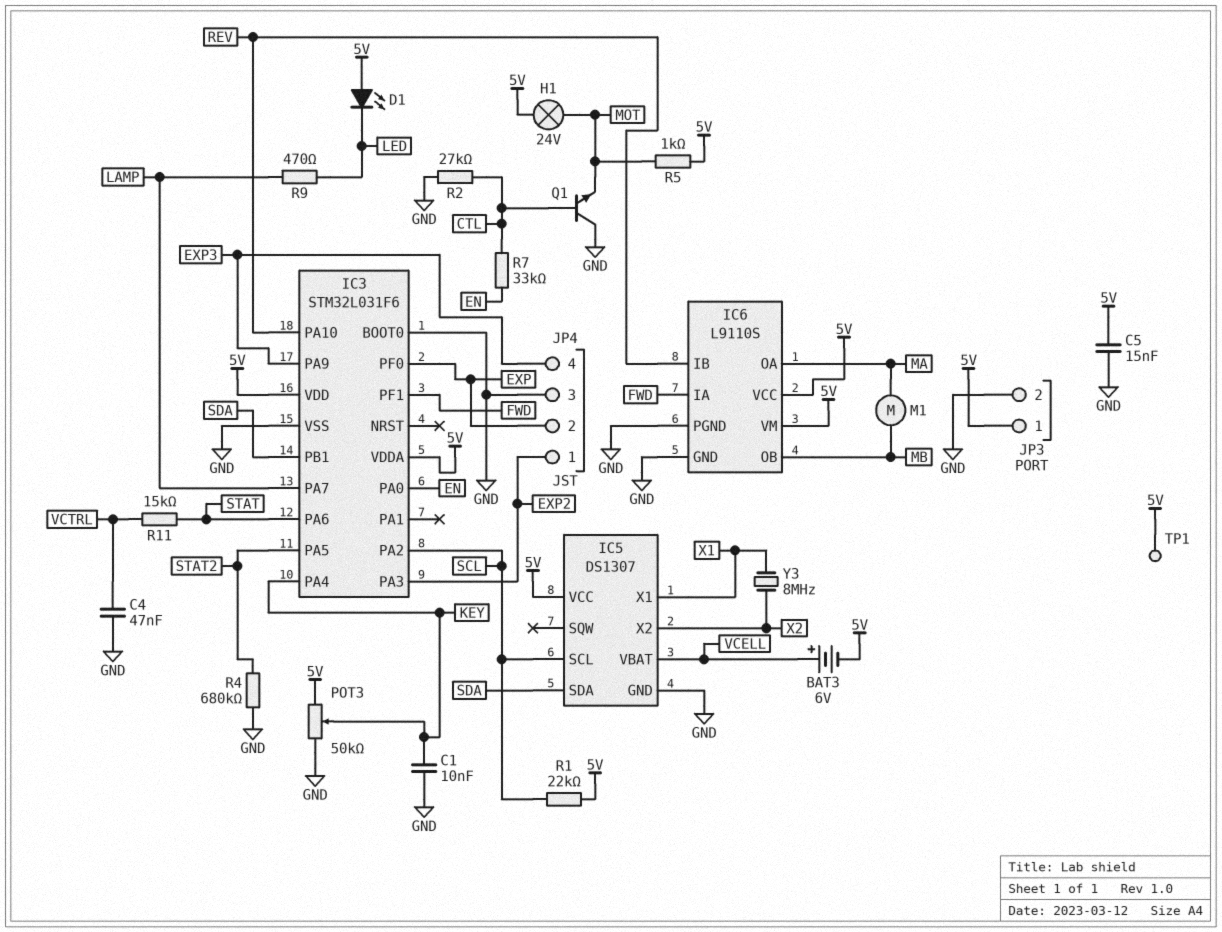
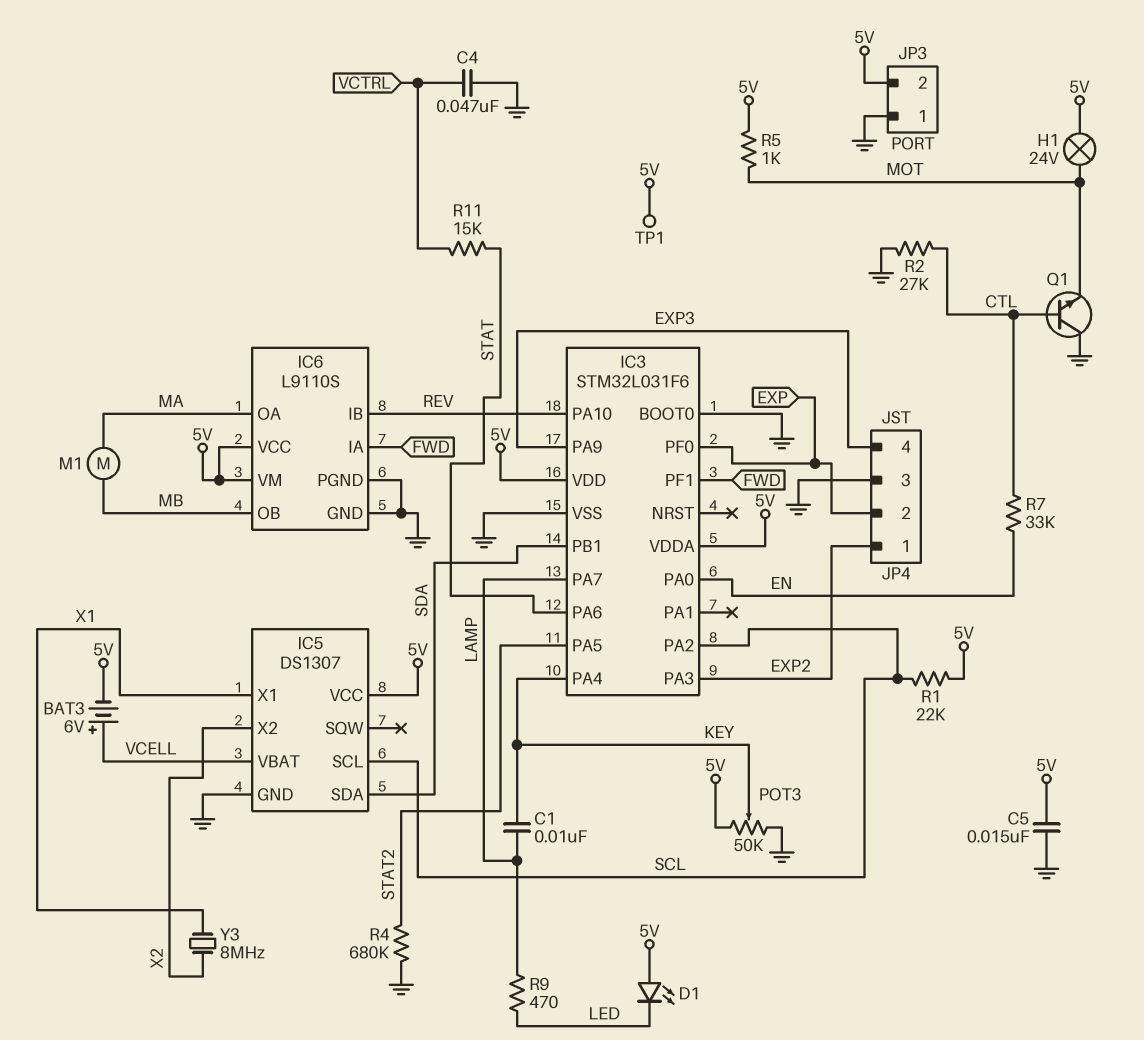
C1: 10nF (GND, KEY) -> 10nF (KEY, LAMP)
JP3 pin 1: 5V -> GND
JP3 pin 2: GND -> 5V

